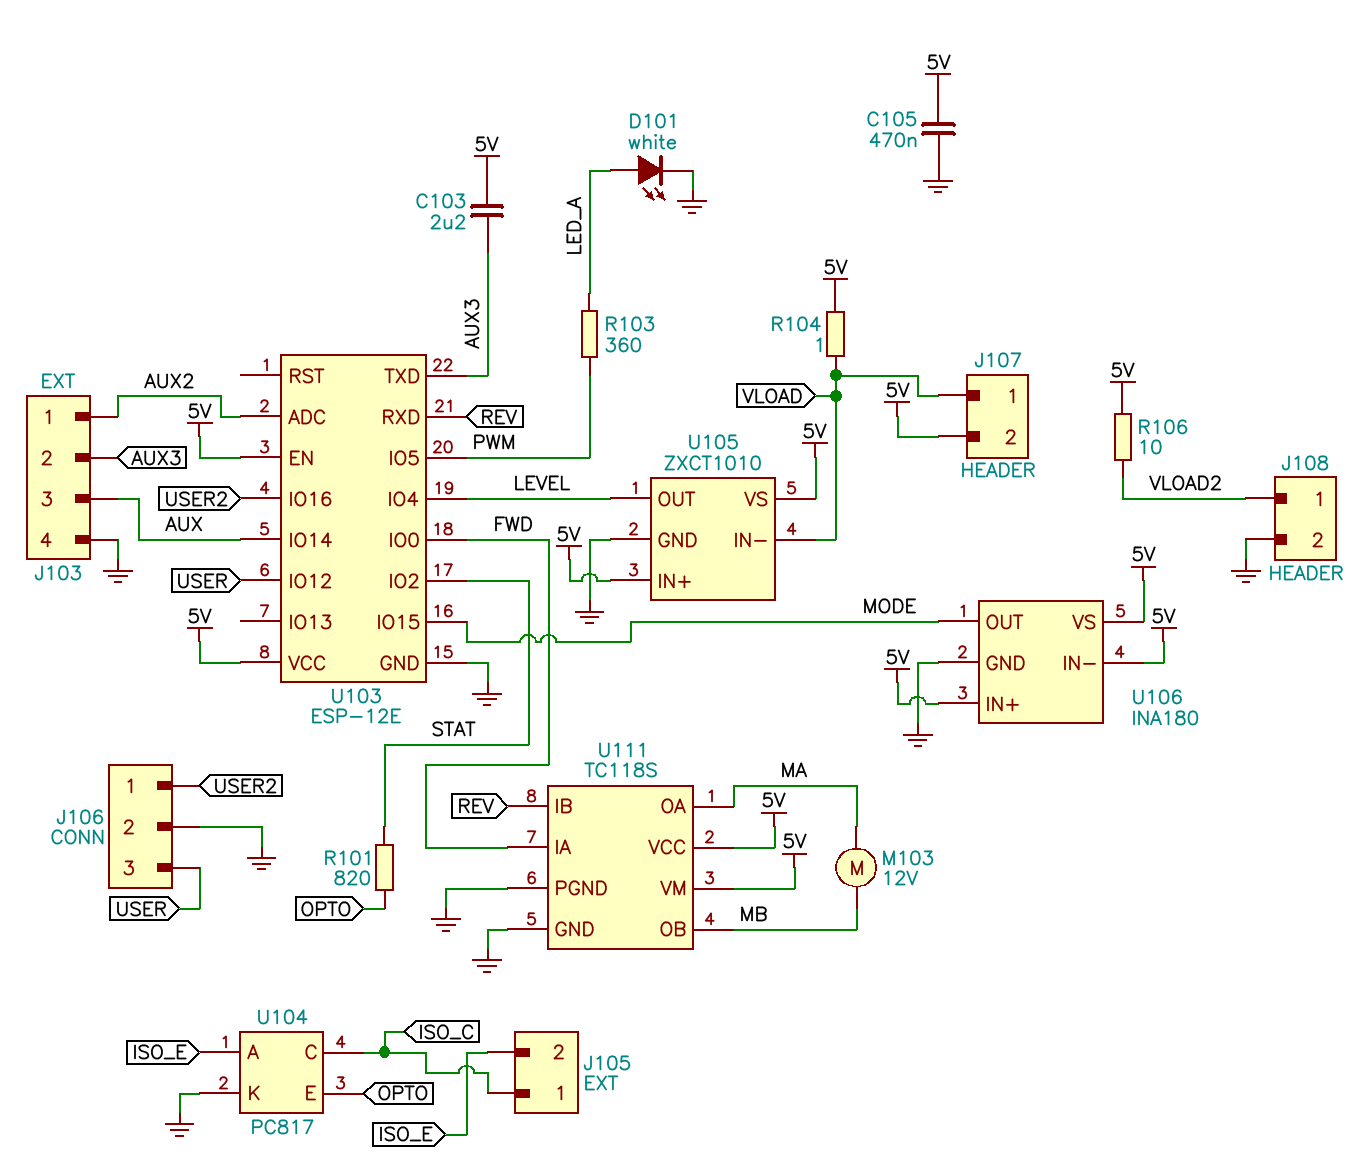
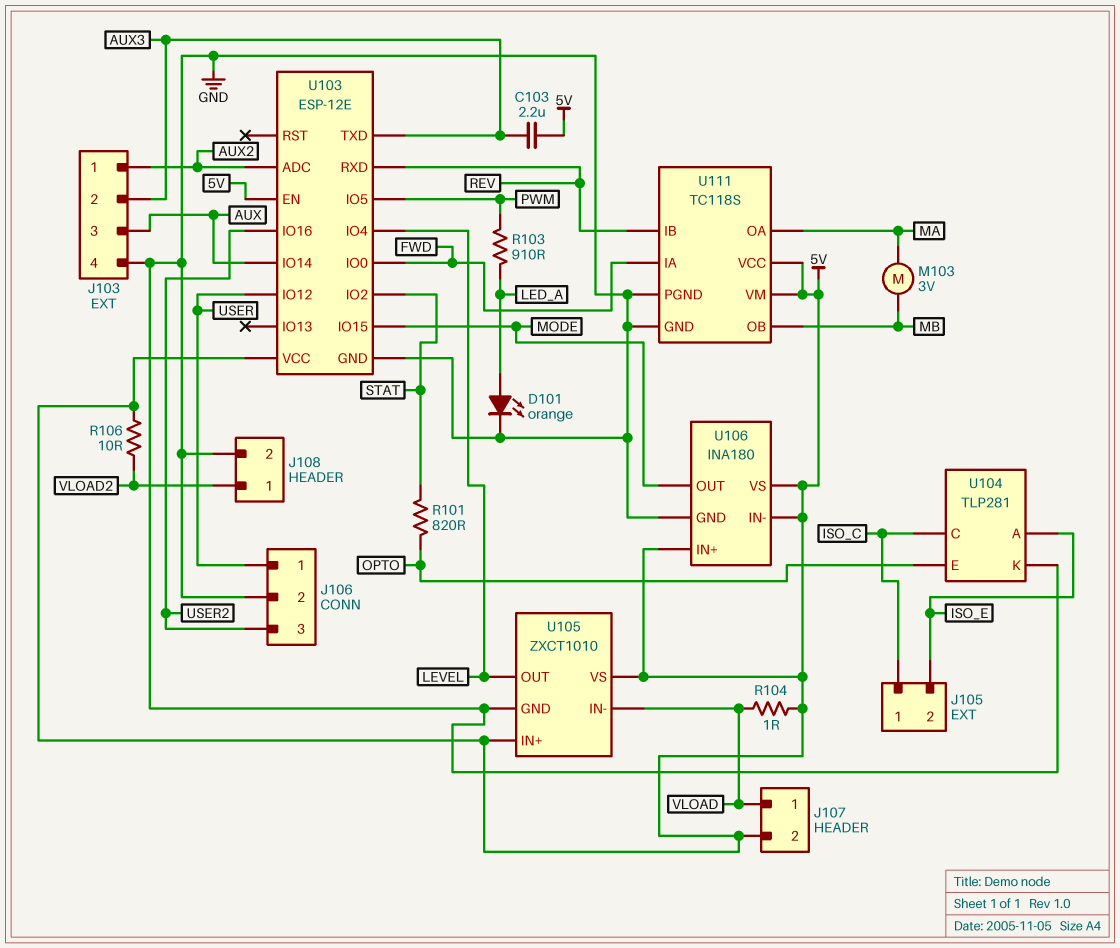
C105: 470nF (5V, GND) -> none
D101: LED white (A LED_A, K GND) -> LED orange (A LED_A, K GND)
J106 pin 1: USER2 -> USER
J106 pin 3: USER -> USER2
M103: motor 12V (MA, MB) -> motor 3V (MA, MB)
R103: 360 (LED_A, PWM) -> 910 (LED_A, PWM)
U104: PC817 -> TLP281

